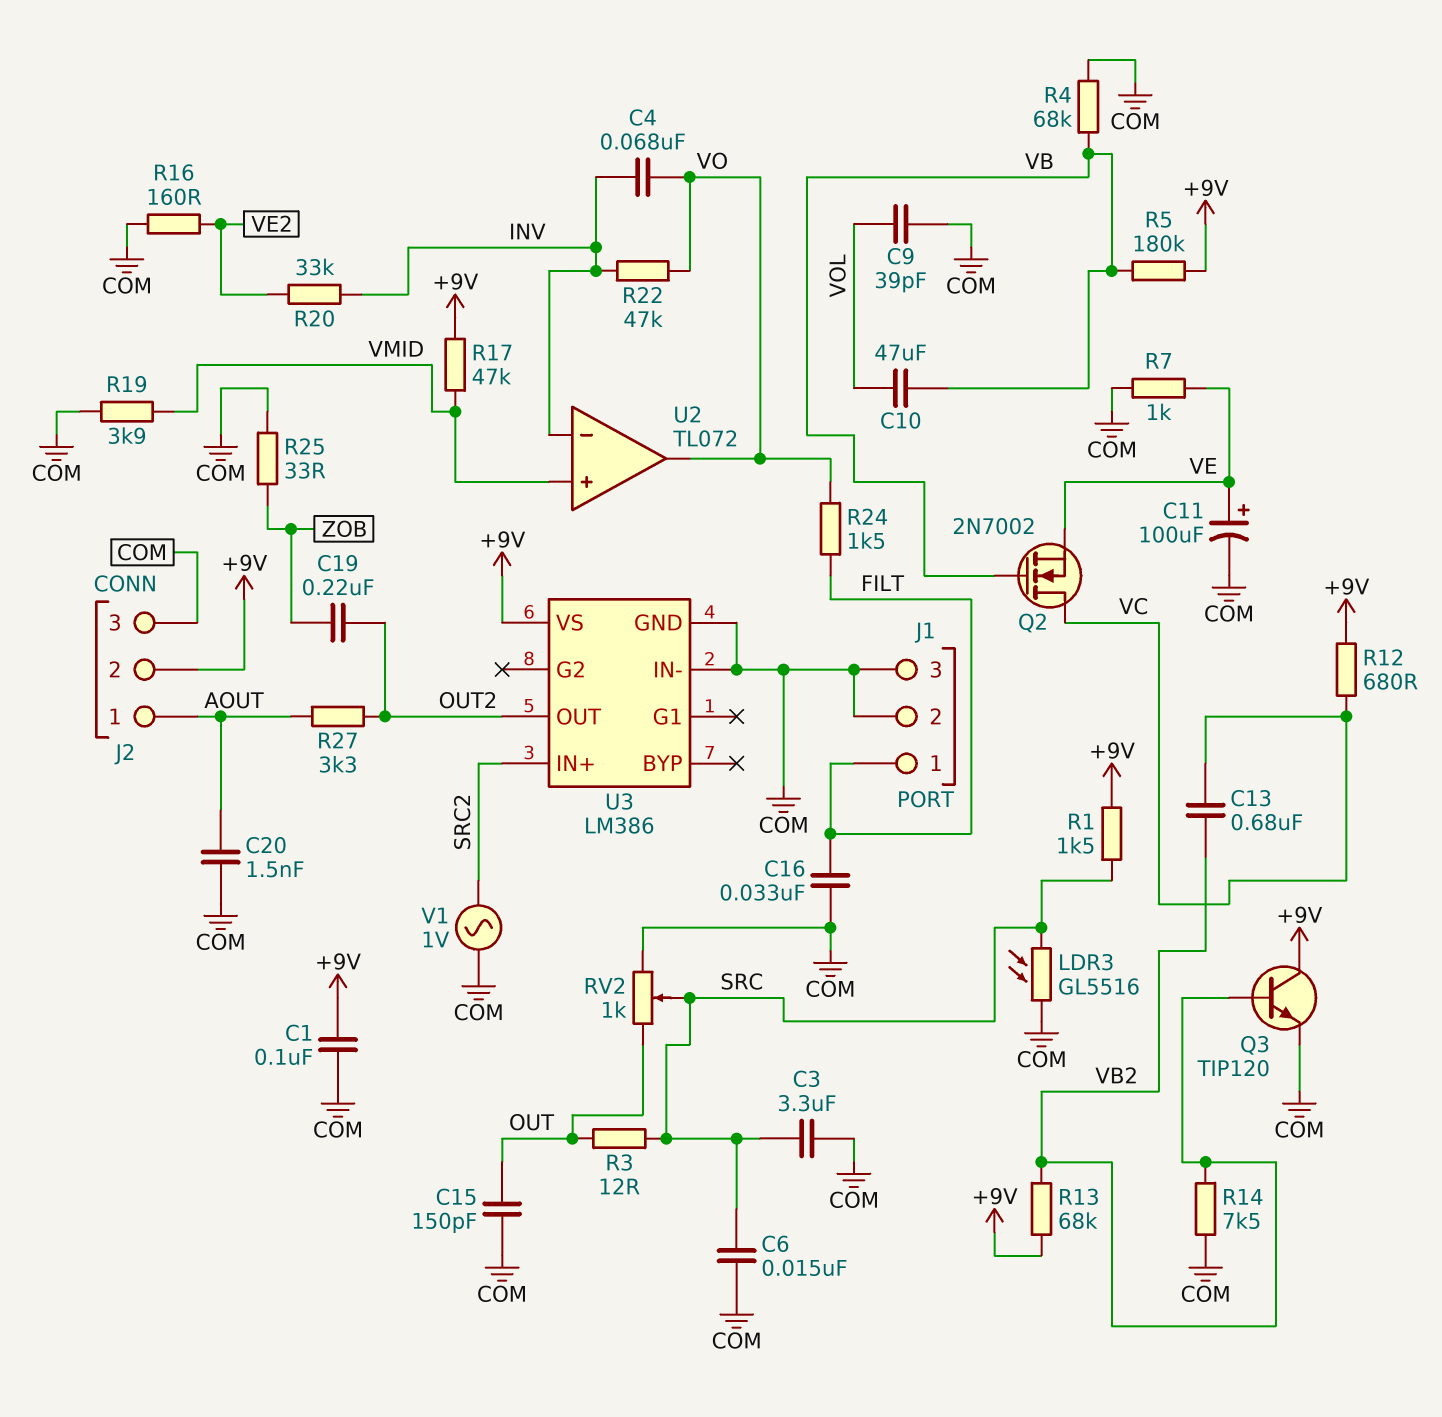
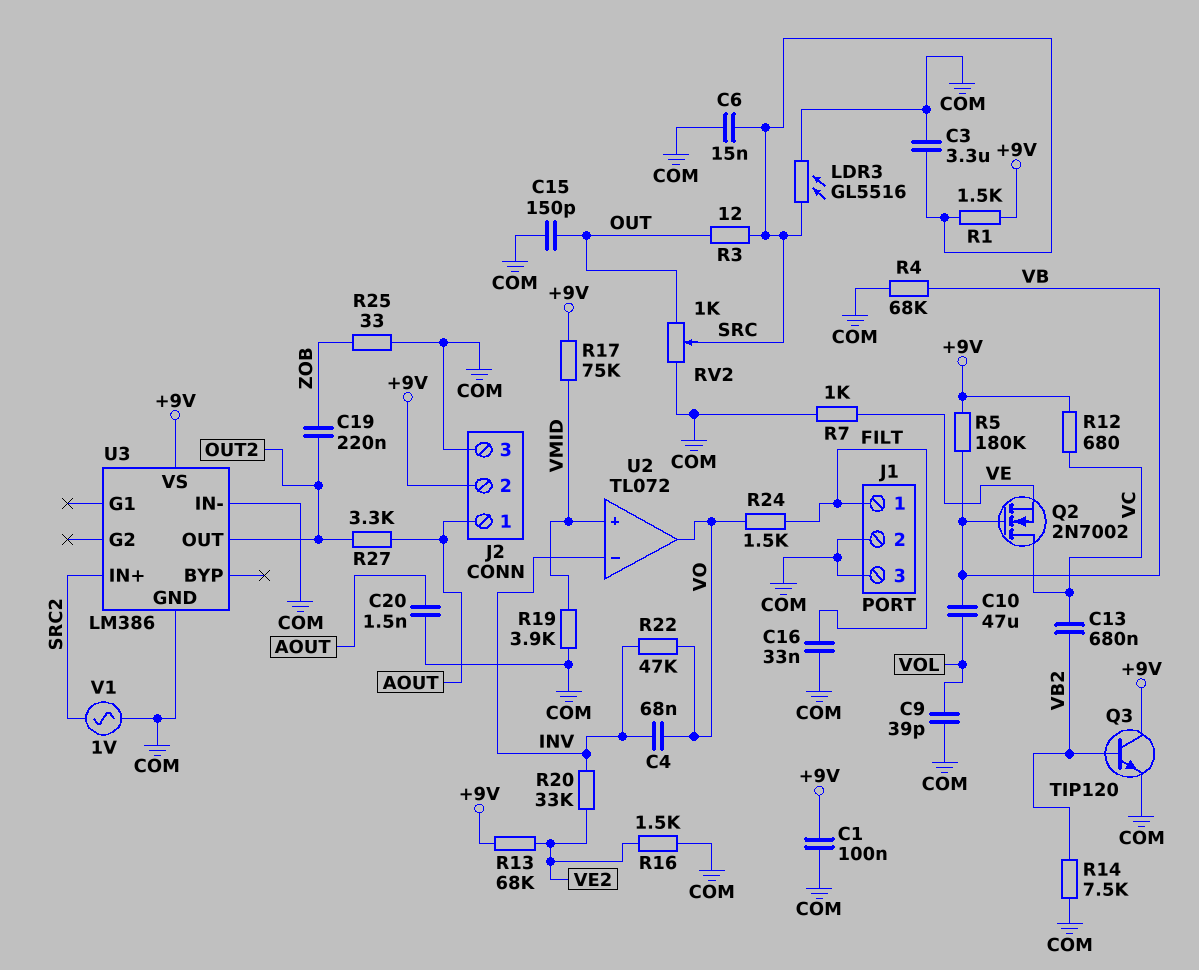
C11: 100uF (plus VE, minus COM) -> none
R13: 68k (+9V, VB2) -> 68k (+9V, VE2)
R16: 160 (COM, VE2) -> 1.5k (COM, VE2)
R17: 47k (+9V, VMID) -> 75k (+9V, VMID)

